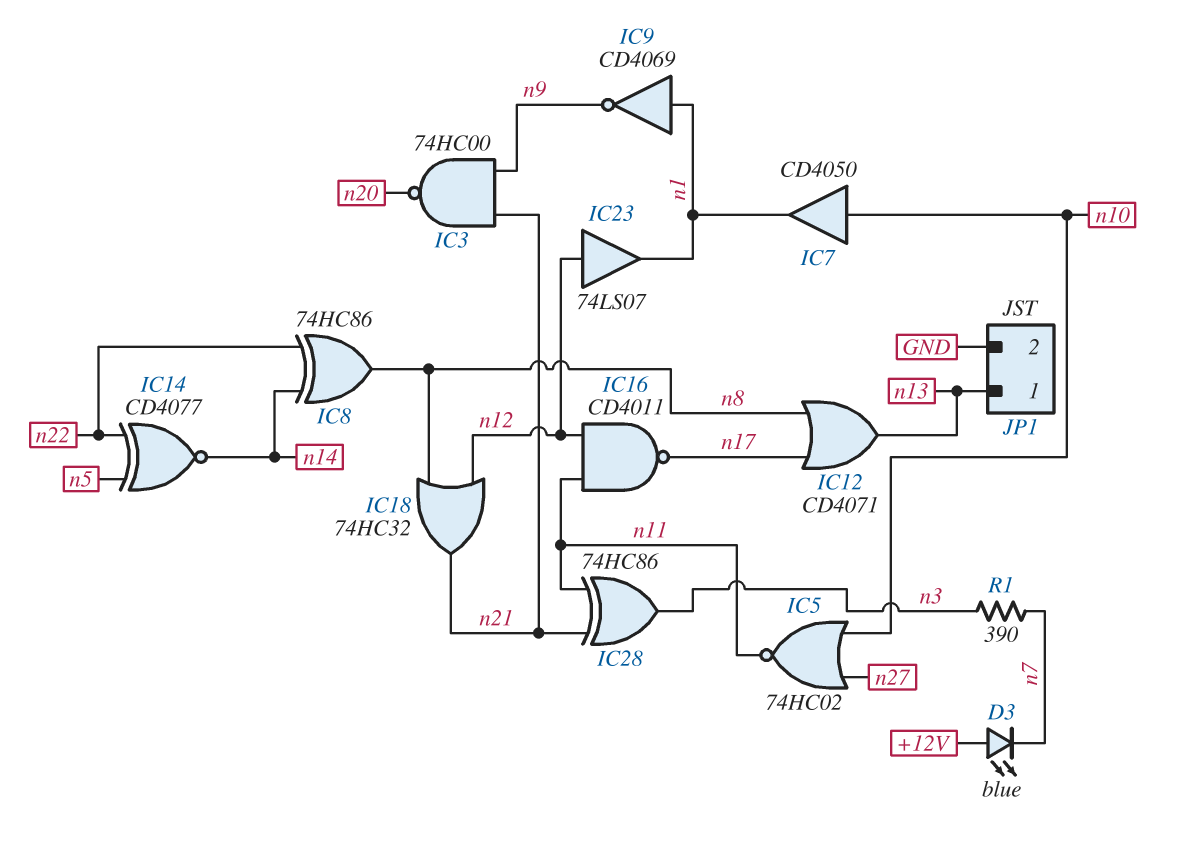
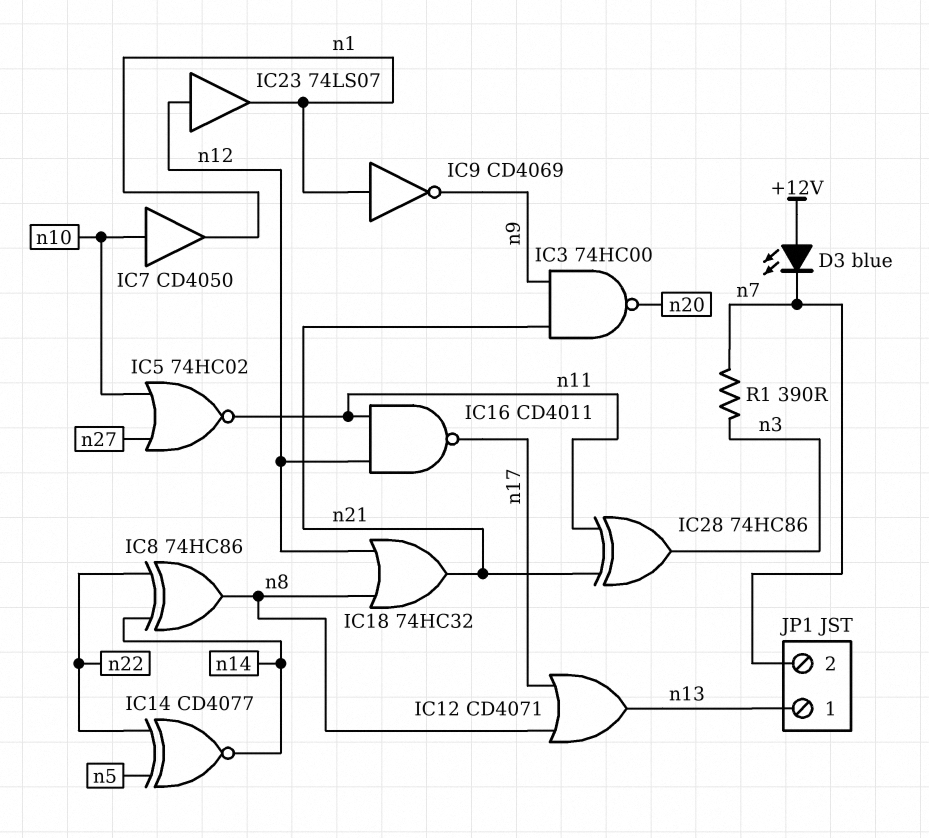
JP1 pin 2: GND -> n7

